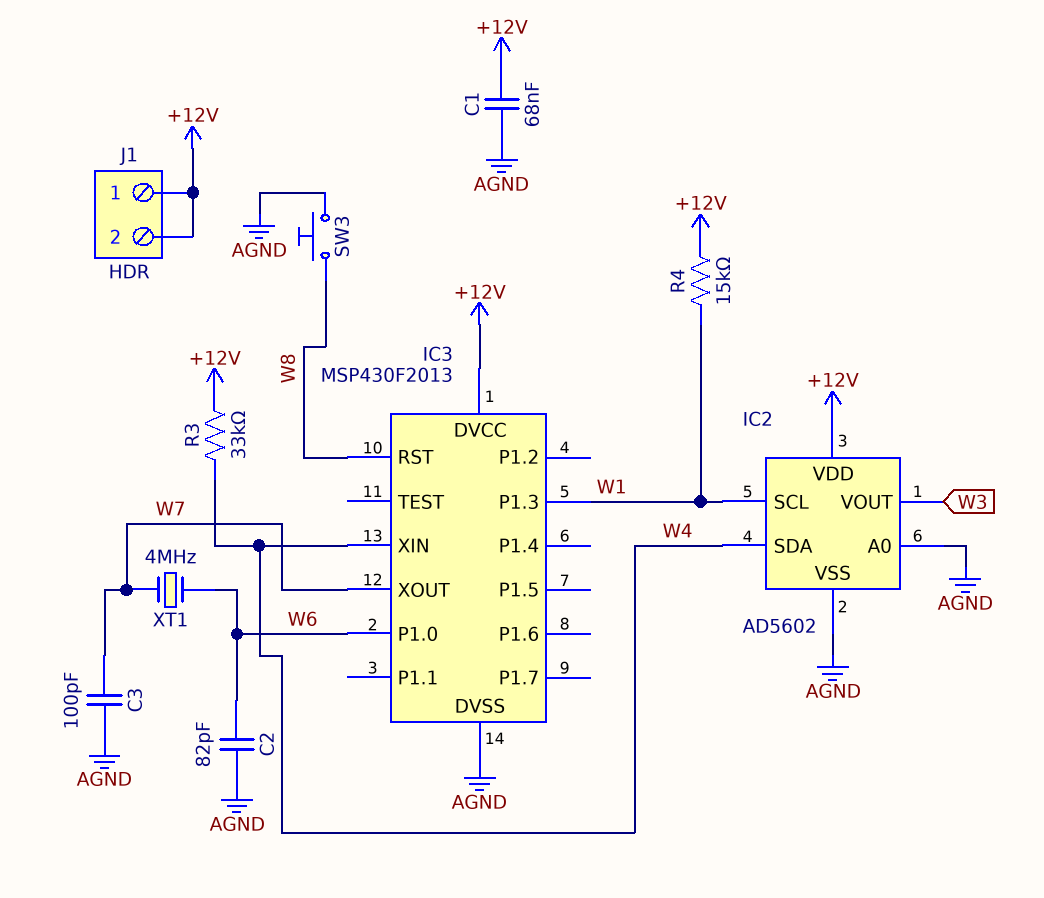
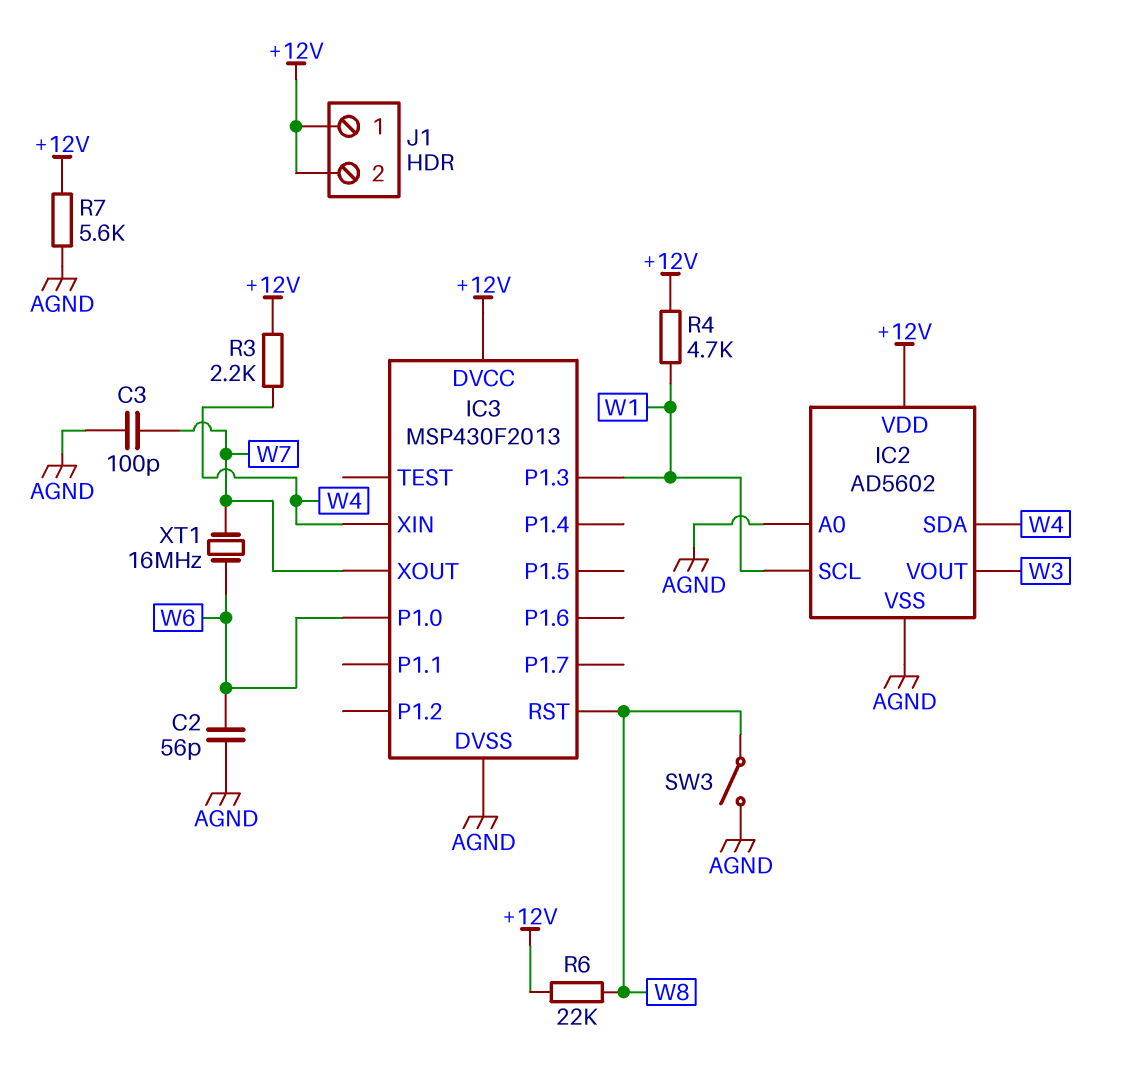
C1: 68nF (+12V, AGND) -> none
C2: 82pF (AGND, W6) -> 56pF (AGND, W6)
R3: 33k (+12V, W4) -> 2.2k (+12V, W4)
R4: 15k (+12V, W1) -> 4.7k (+12V, W1)
R6: none -> 22k (+12V, W8)
R7: none -> 5.6k (+12V, AGND)
SW3: button (AGND, W8) -> switch (AGND, W8)
XT1: 4MHz (W6, W7) -> 16MHz (W6, W7)

